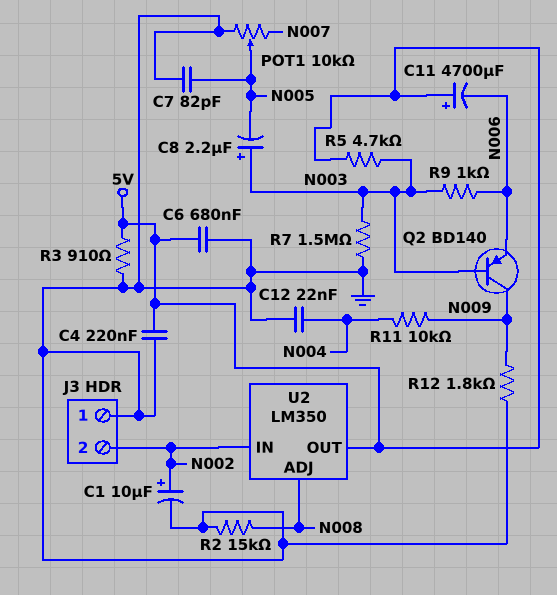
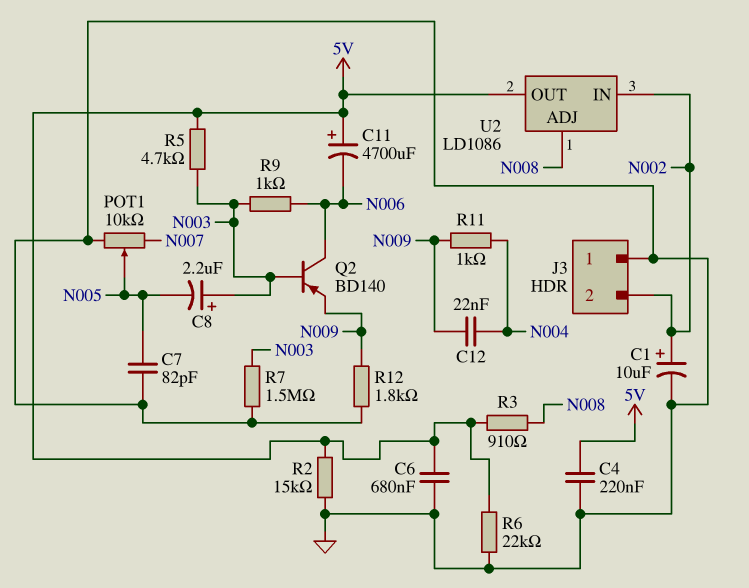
C12: 22nF (GND, N004) -> 22nF (N004, N009)
Q2: PNP BD140 (B N003, C N009, E N006) -> PNP BD140 (B N003, C N006, E N009)
R2: 15k (GND, N008) -> 15k (5V, GND)
R3: 910 (5V, GND) -> 910 (5V, N008)
R6: none -> 22k (5V, GND)
R11: 10k (N004, N009) -> 1k (N004, N009)
U2: LM350 -> LD1086

